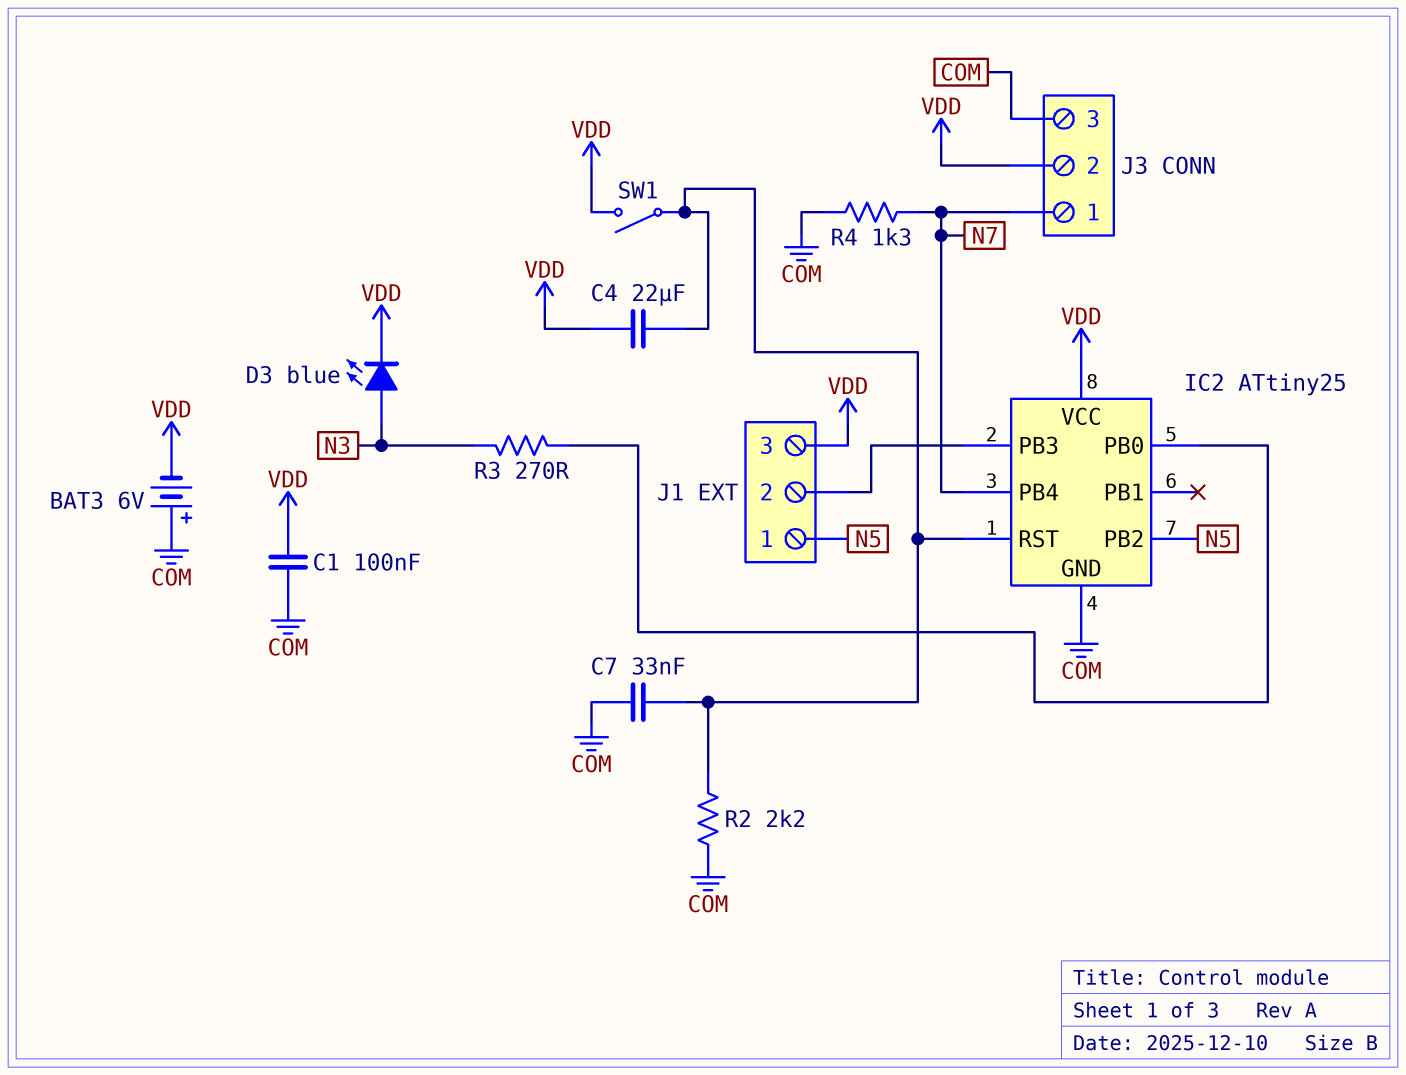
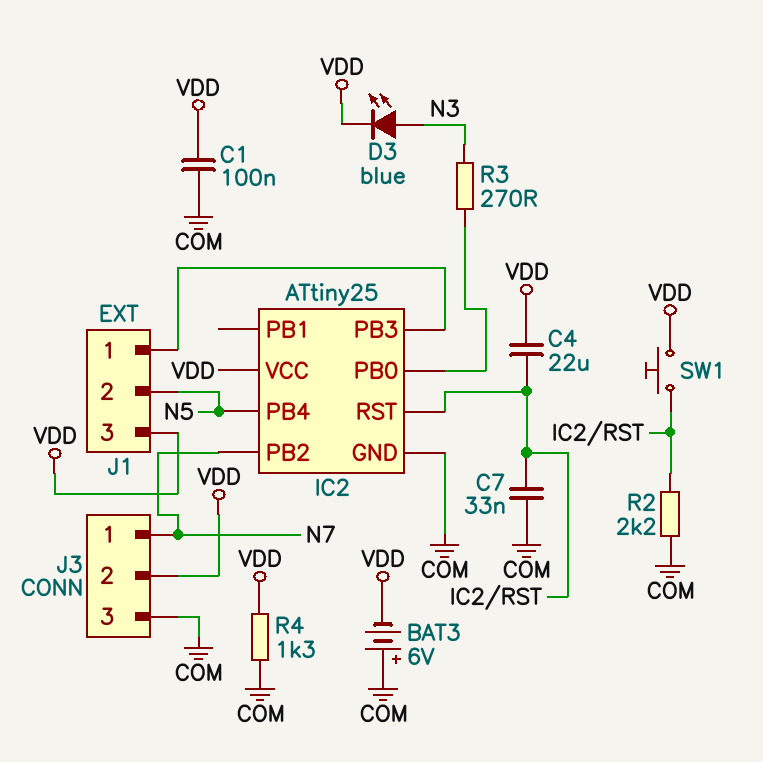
IC2 pin PB2: N5 -> N7
IC2 pin PB4: N7 -> N5
J1 pin 1: N5 -> IC2/PB3
J1 pin 2: IC2/PB3 -> N5
R4: 1.3k (COM, N7) -> 1.3k (COM, VDD)
SW1: switch (IC2/RST, VDD) -> button (IC2/RST, VDD)

